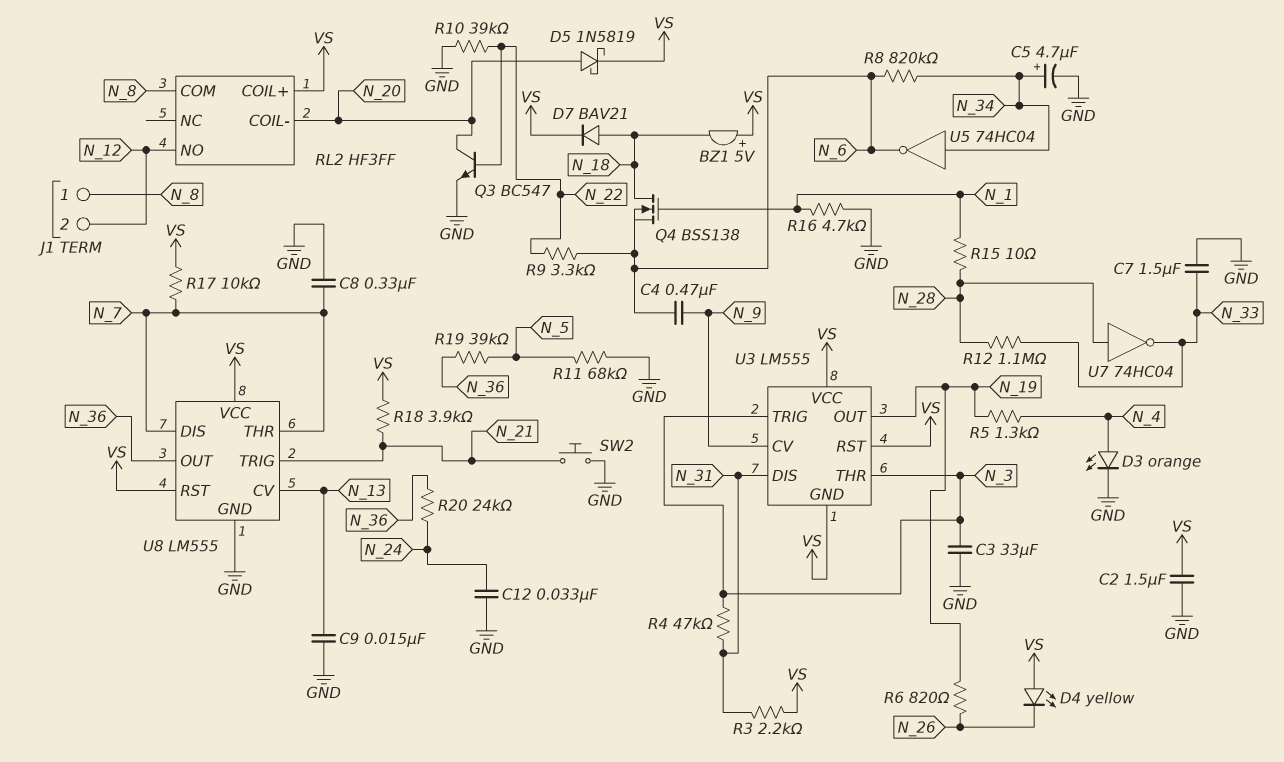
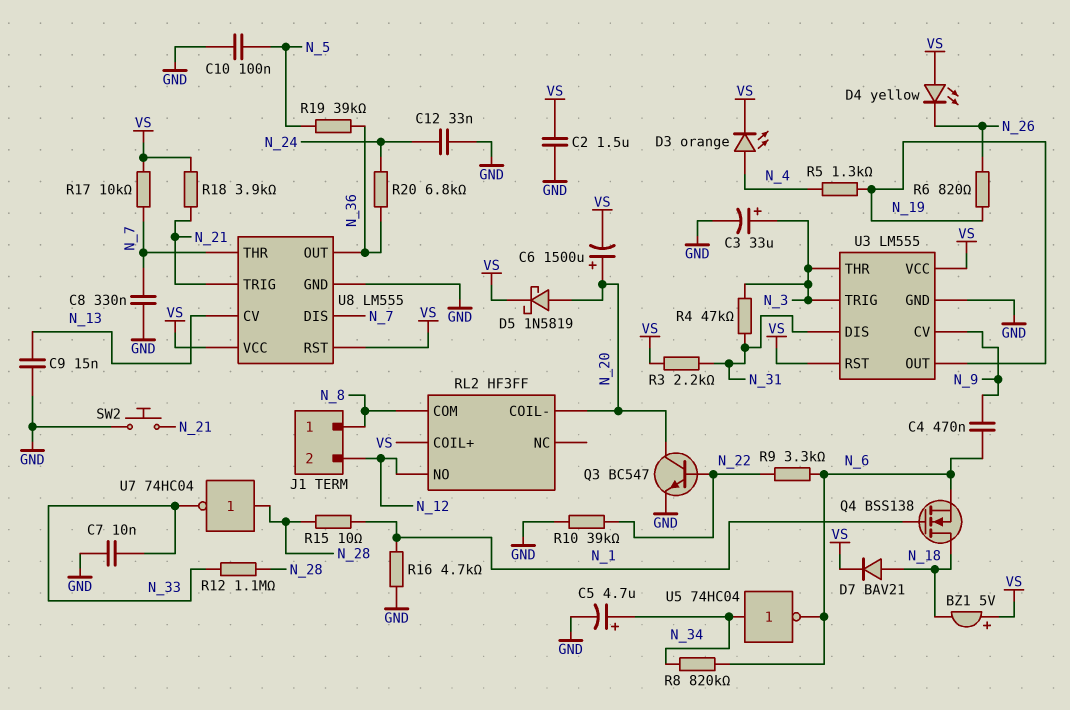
C3: 33uF (GND, N_3) -> 33uF (plus N_3, minus GND)
C6: none -> 1500uF (plus N_20, minus VS)
C7: 1.5uF (GND, N_33) -> 10nF (GND, N_33)
C10: none -> 100nF (GND, N_5)
D3: LED orange (A N_4, K GND) -> LED orange (A N_4, K VS)
R11: 68k (GND, N_5) -> none
R20: 24k (N_24, N_36) -> 6.8k (N_24, N_36)
U3 pin GND: VS -> GND

